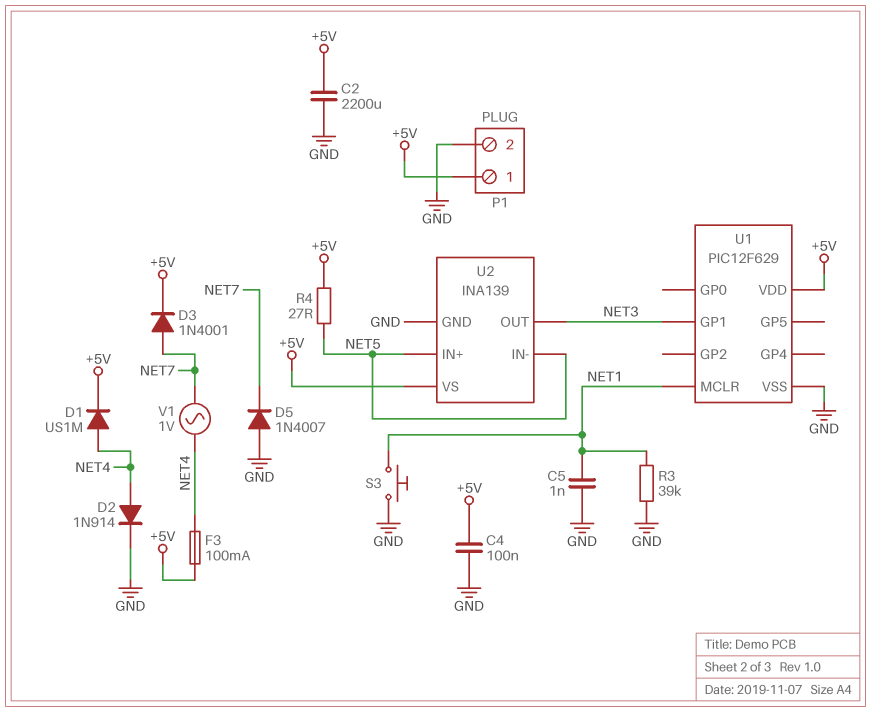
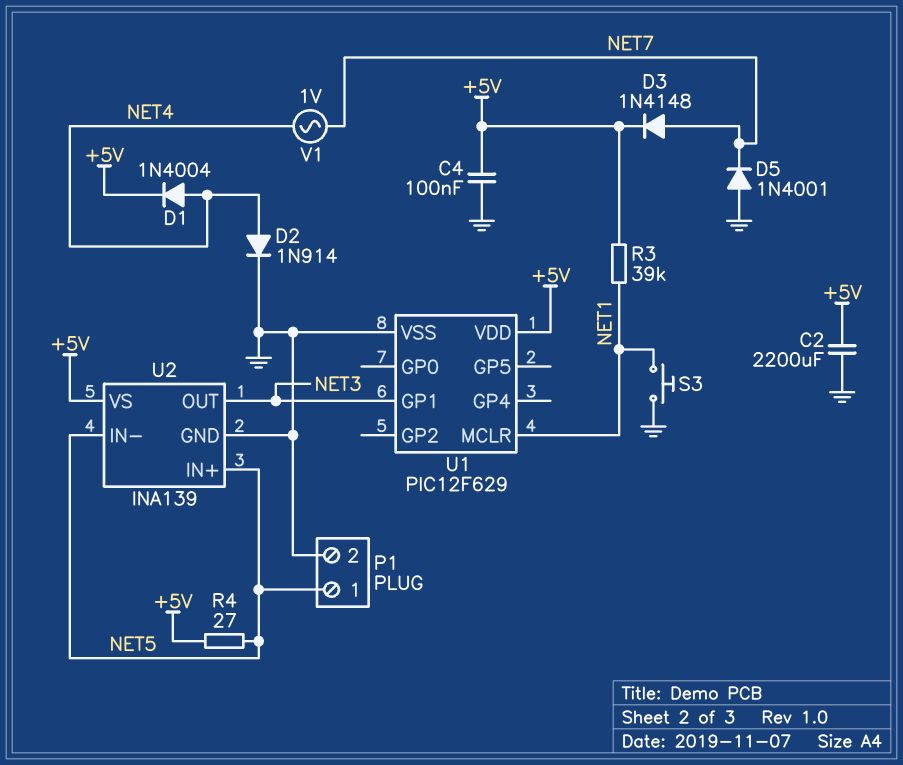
C5: 1nF (GND, NET1) -> none
D1: diode US1M (A NET4, K +5V) -> diode 1N4004 (A NET4, K +5V)
D3: diode 1N4001 (A NET7, K +5V) -> diode 1N4148 (A NET7, K +5V)
D5: diode 1N4007 (A GND, K NET7) -> diode 1N4001 (A GND, K NET7)
F3: 100mA (+5V, NET4) -> none
P1 pin 1: +5V -> NET5
R3: 39k (GND, NET1) -> 39k (+5V, NET1)

